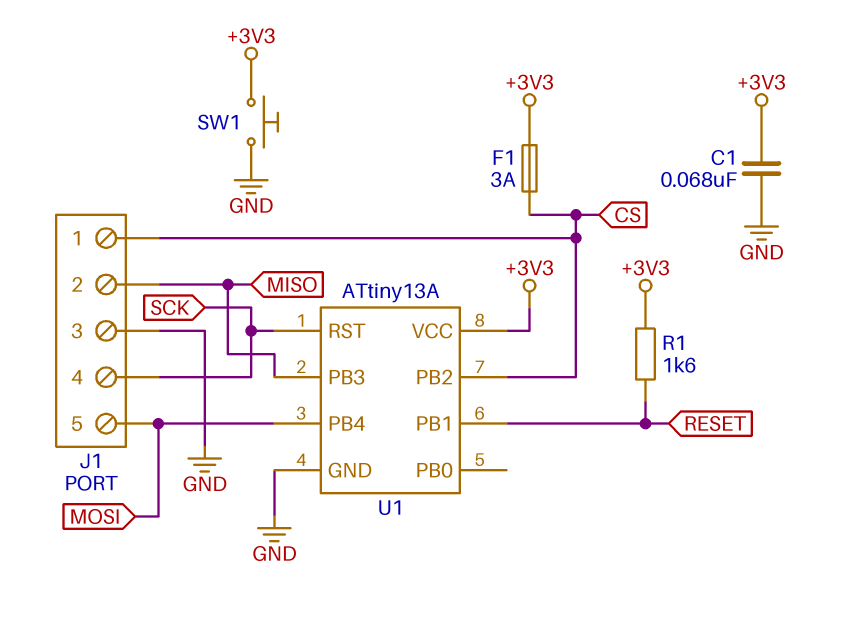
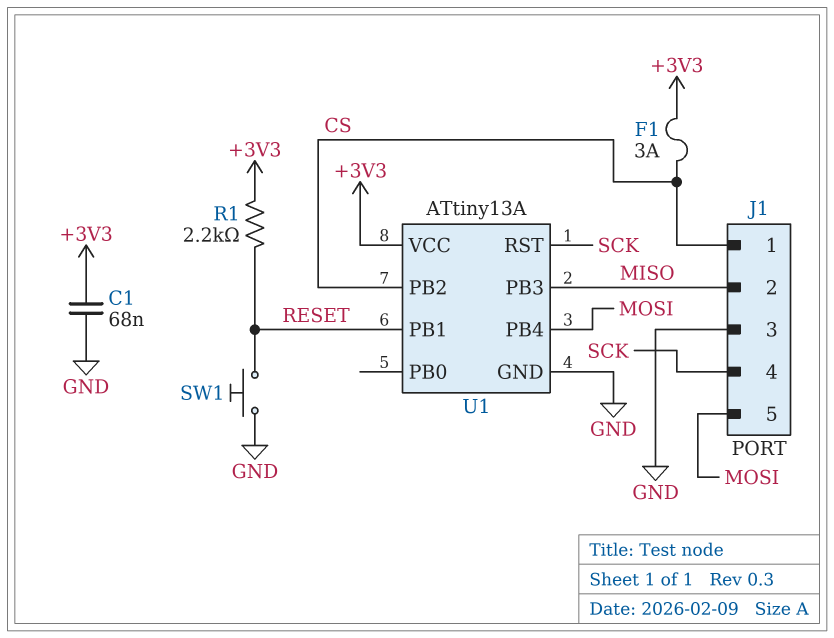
R1: 1.6k (+3V3, RESET) -> 2.2k (+3V3, RESET)
SW1: button (+3V3, GND) -> button (GND, RESET)

